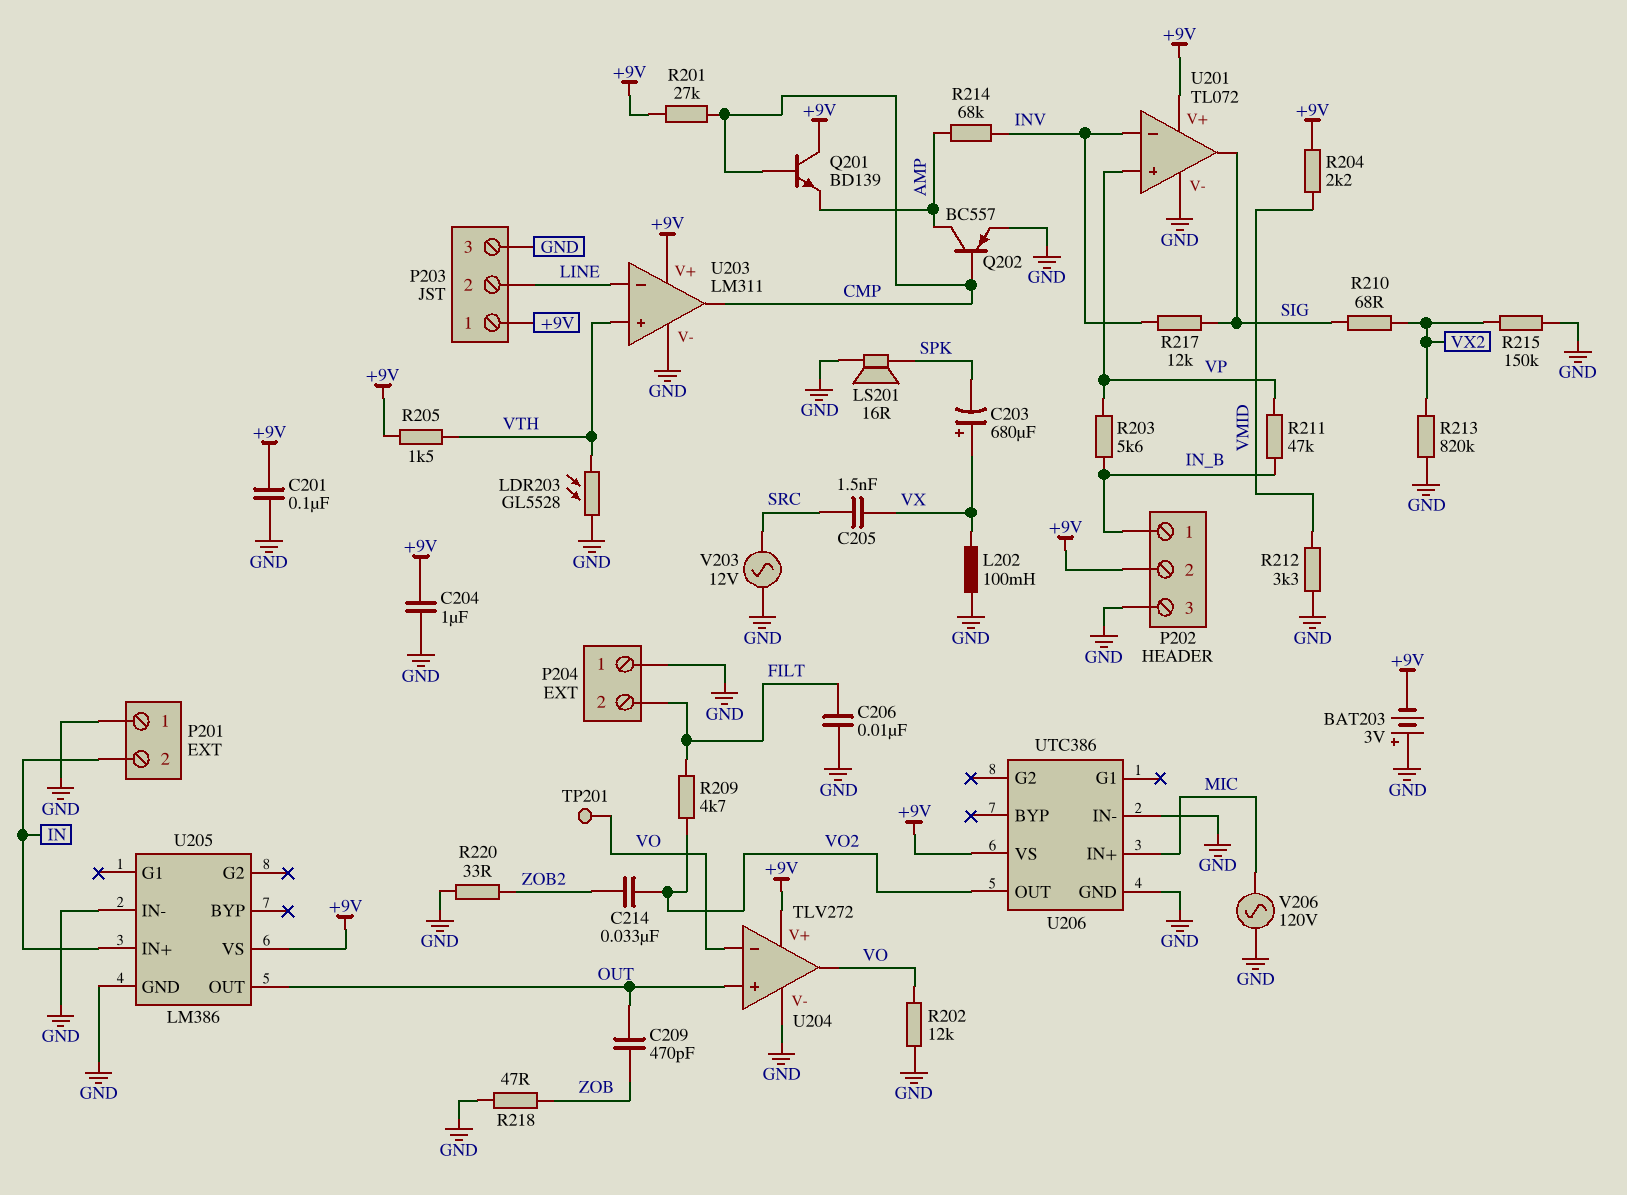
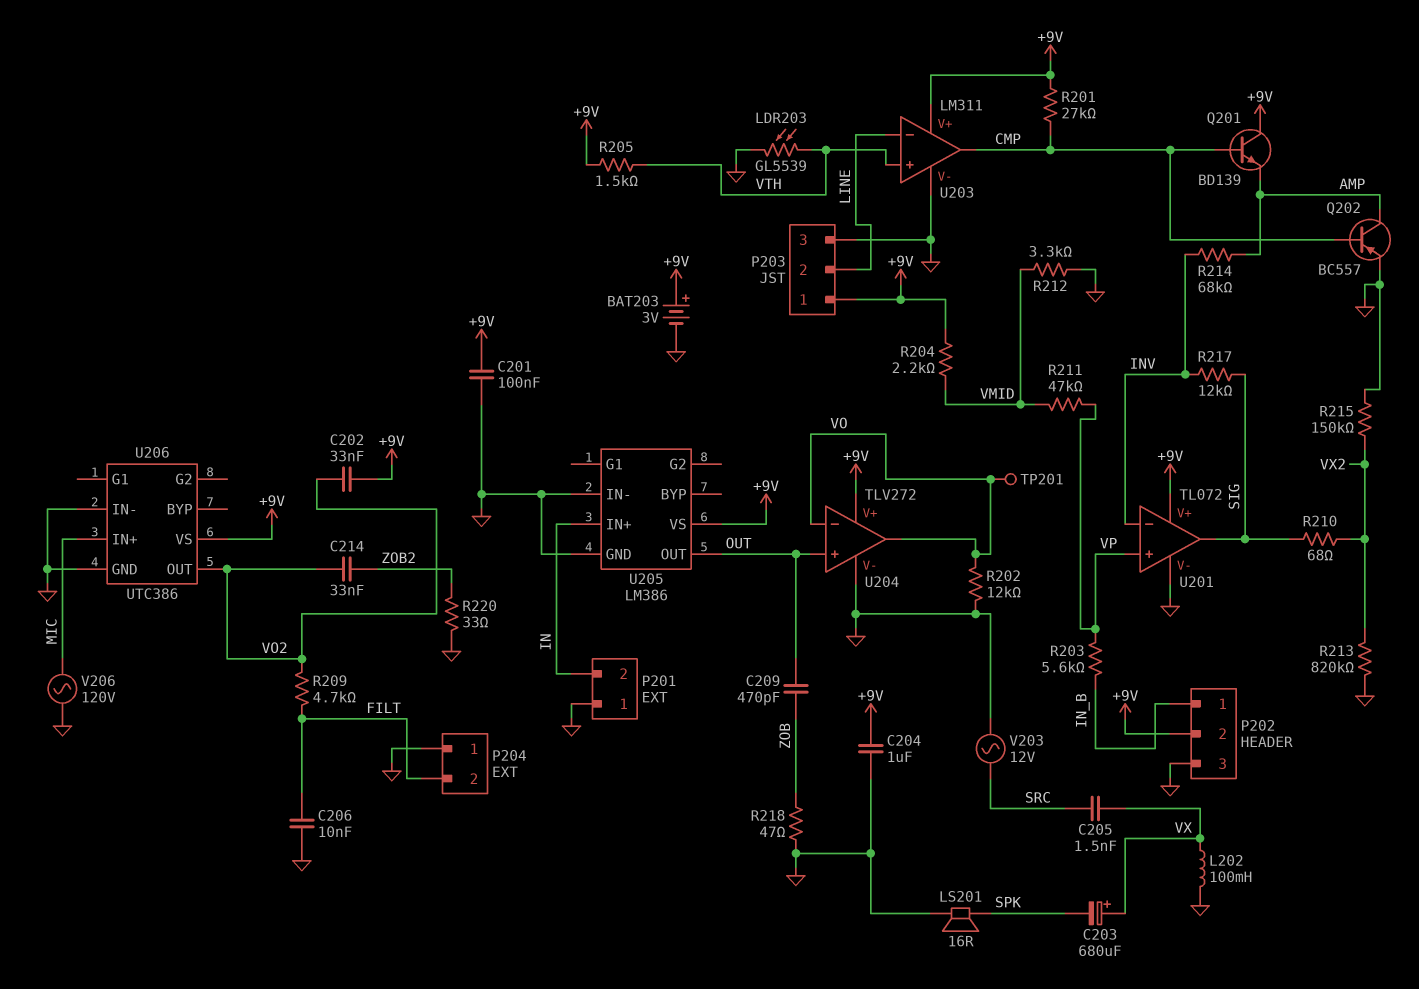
BAT203: 3V (plus GND, minus +9V) -> 3V (plus +9V, minus GND)
C202: none -> 33nF (+9V, VO2)
LDR203: GL5528 (GND, VTH) -> GL5539 (GND, VTH)
R211: 47k (IN_B, VP) -> 47k (VMID, VP)

